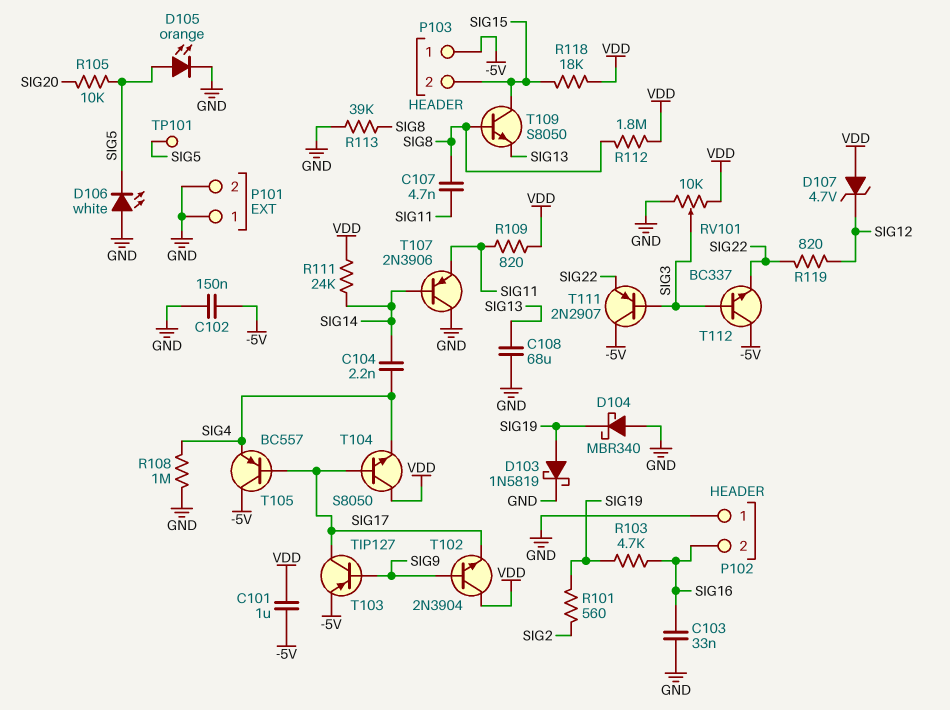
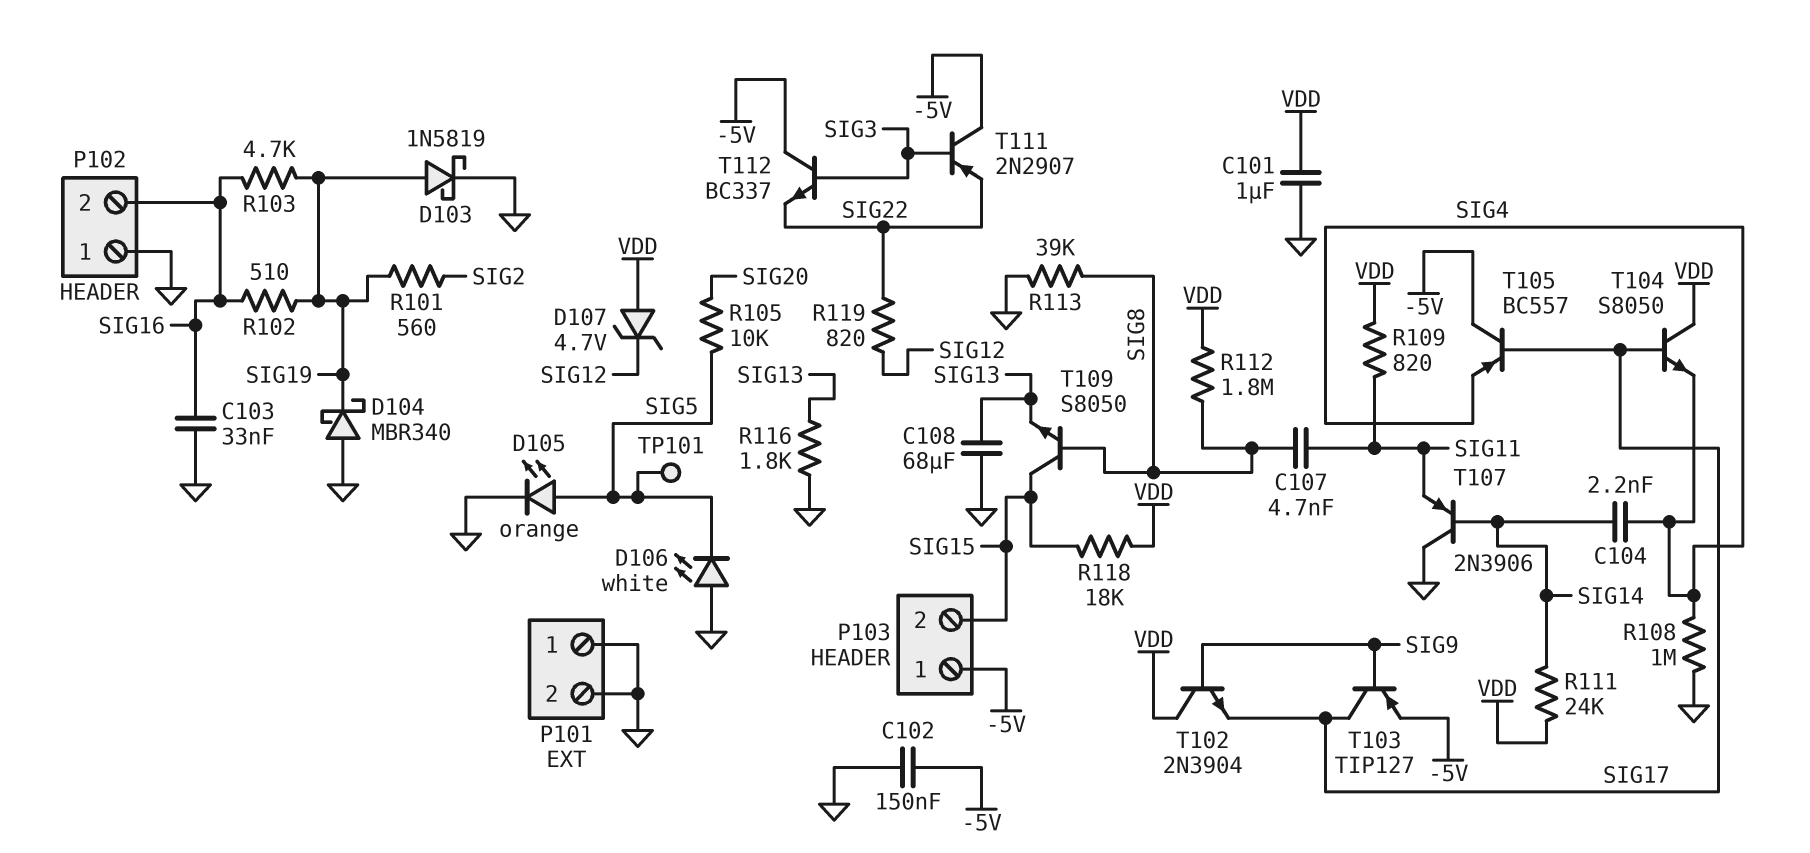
C101: 1uF (-5V, VDD) -> 1uF (GND, VDD)
R102: none -> 510 (SIG16, SIG19)
R116: none -> 1.8k (GND, SIG13)
RV101: 10k (GND, VDD, wiper SIG3) -> none

